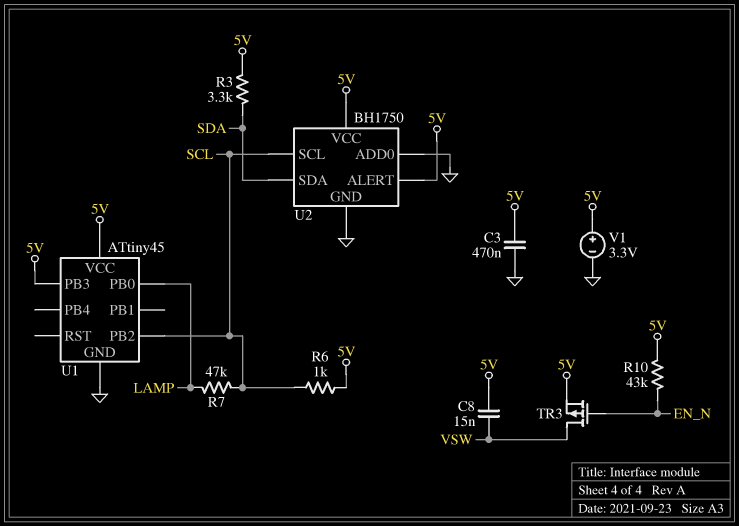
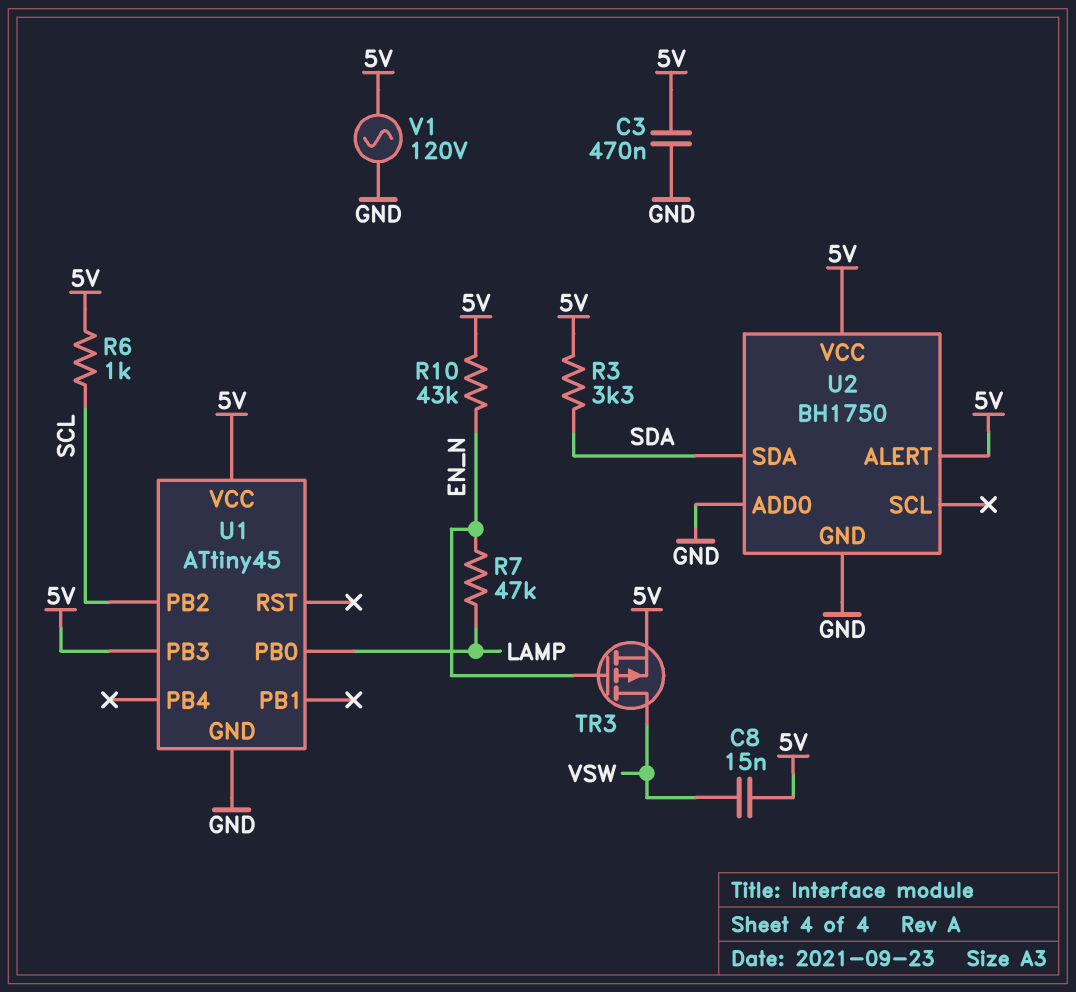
R7: 47k (LAMP, SCL) -> 47k (EN_N, LAMP)
U2 pin SCL: SCL -> none
V1: 3.3V (plus 5V, minus GND) -> AC 120V (5V, GND)

